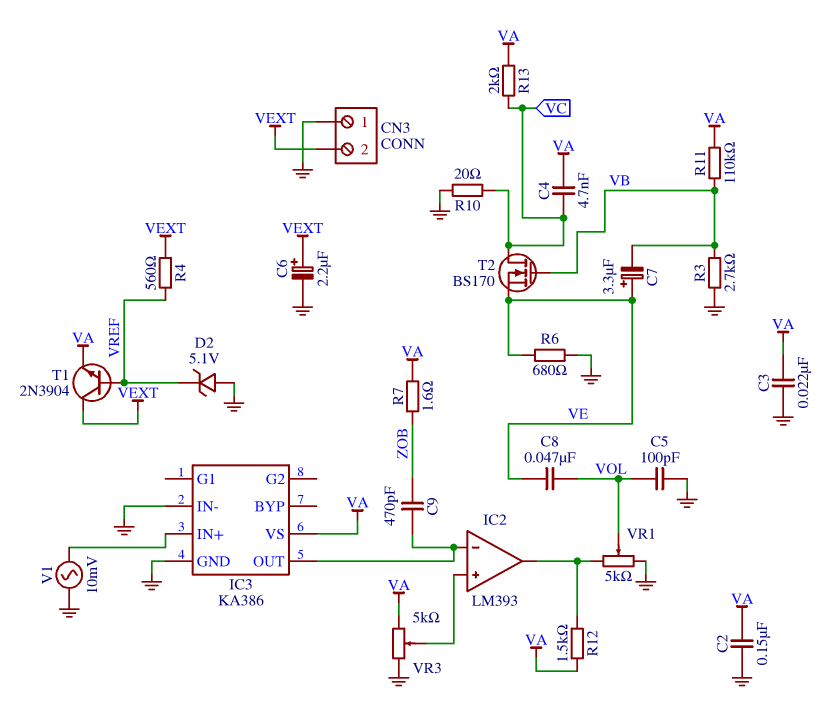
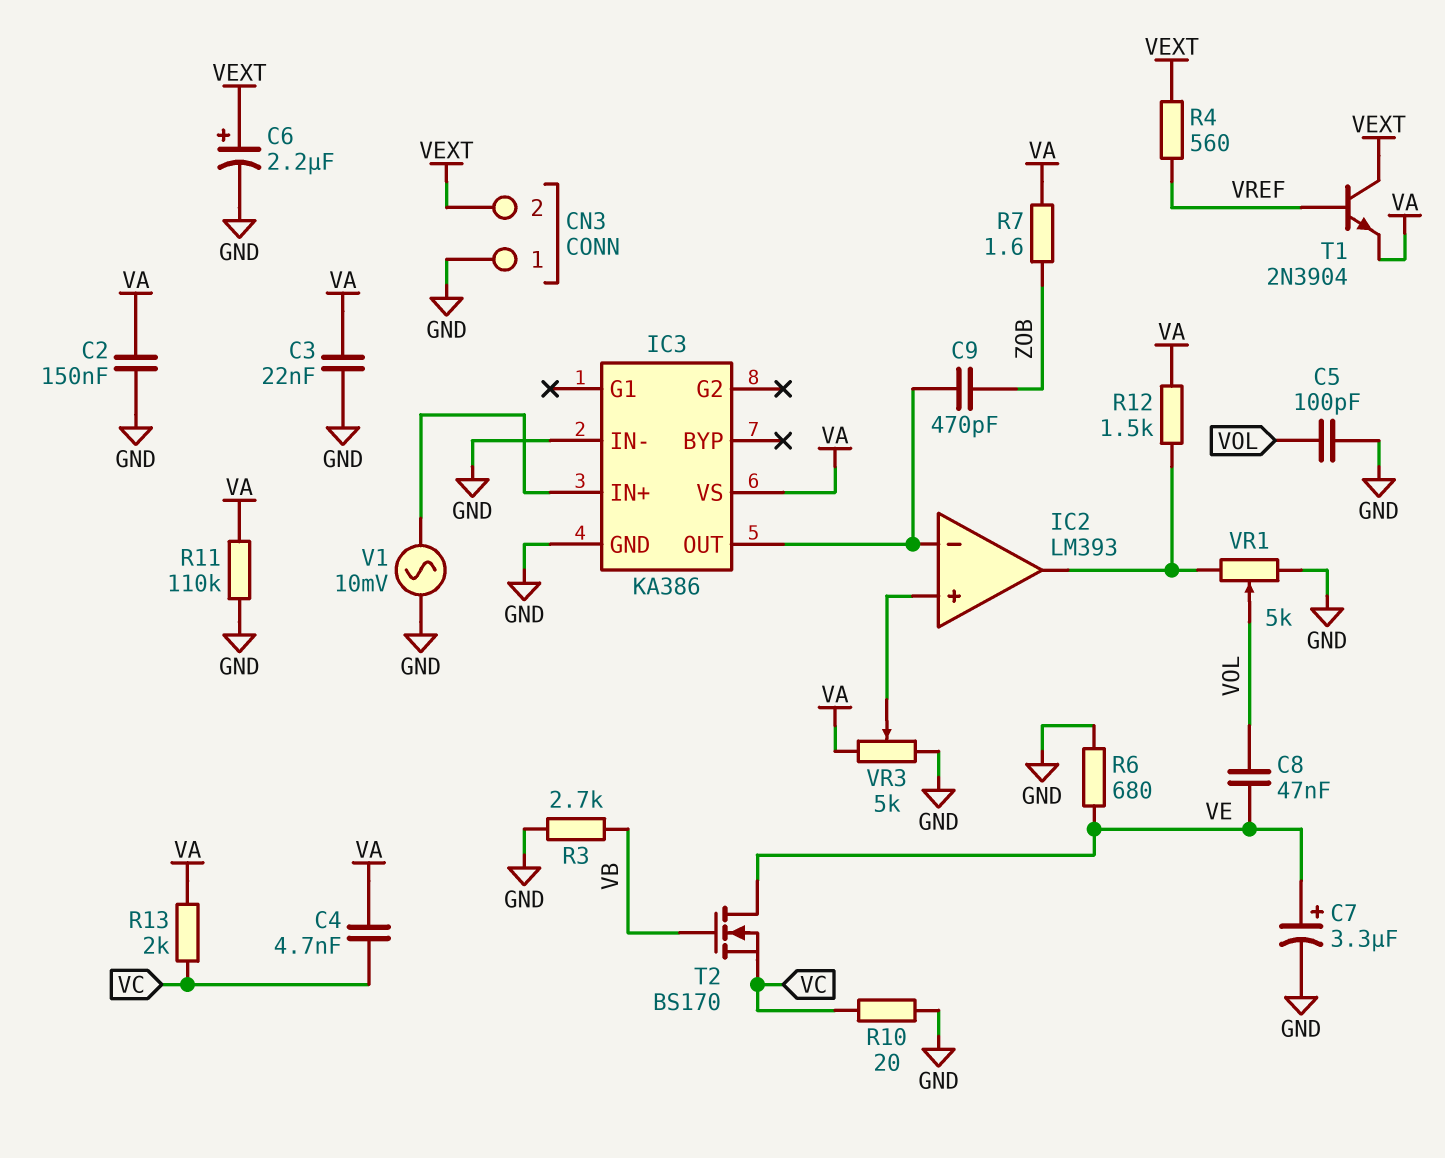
C7: 3.3uF (plus VE, minus VB) -> 3.3uF (plus VE, minus GND)
D2: zener 5.1V (A GND, K VREF) -> none
R11: 110k (VA, VB) -> 110k (GND, VA)
T2: NMOS BS170 (G VB, D VC, S VE) -> NMOS BS170 (G VB, D VE, S VC)

